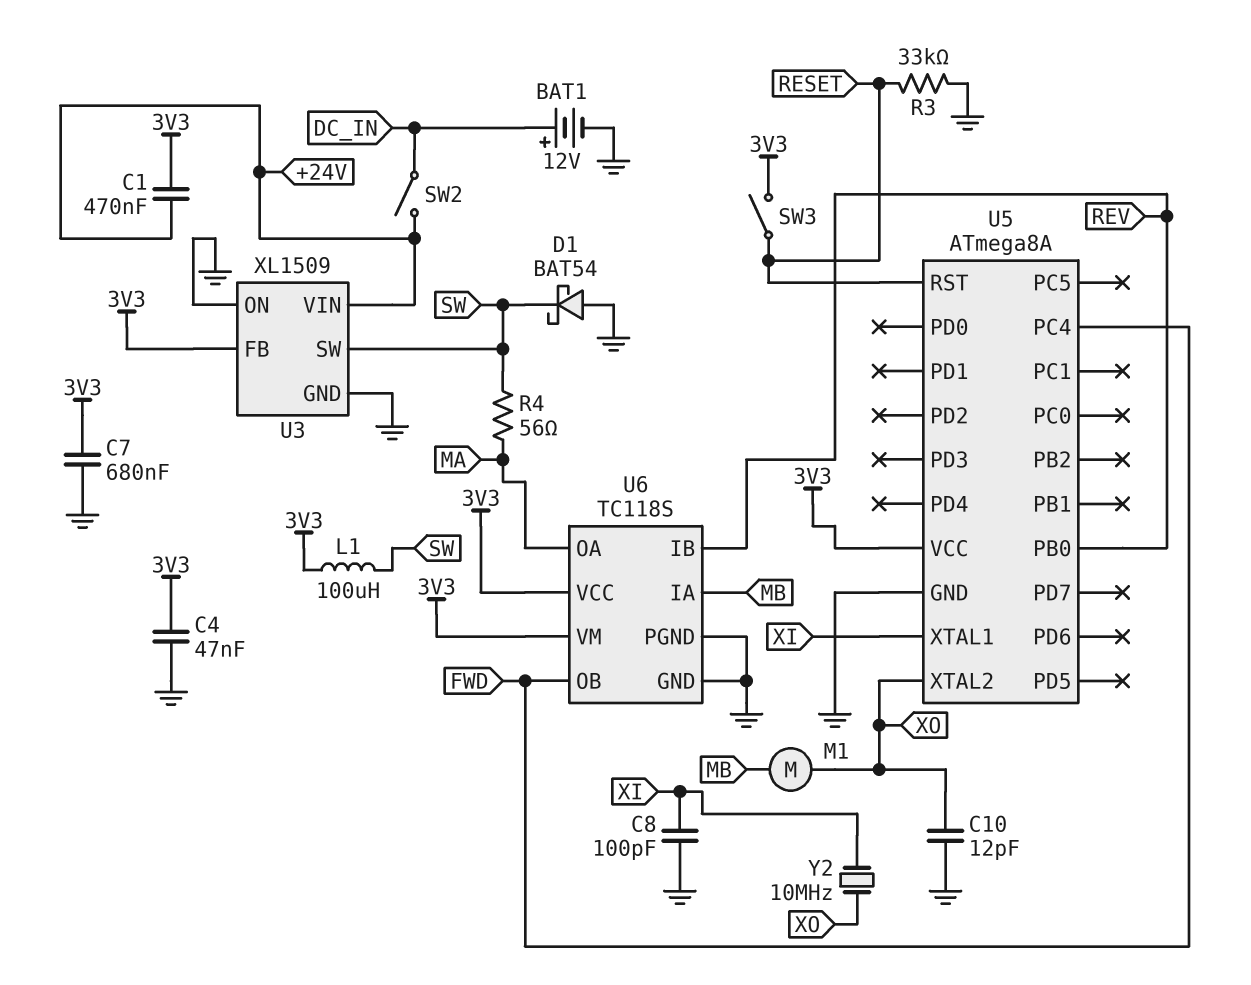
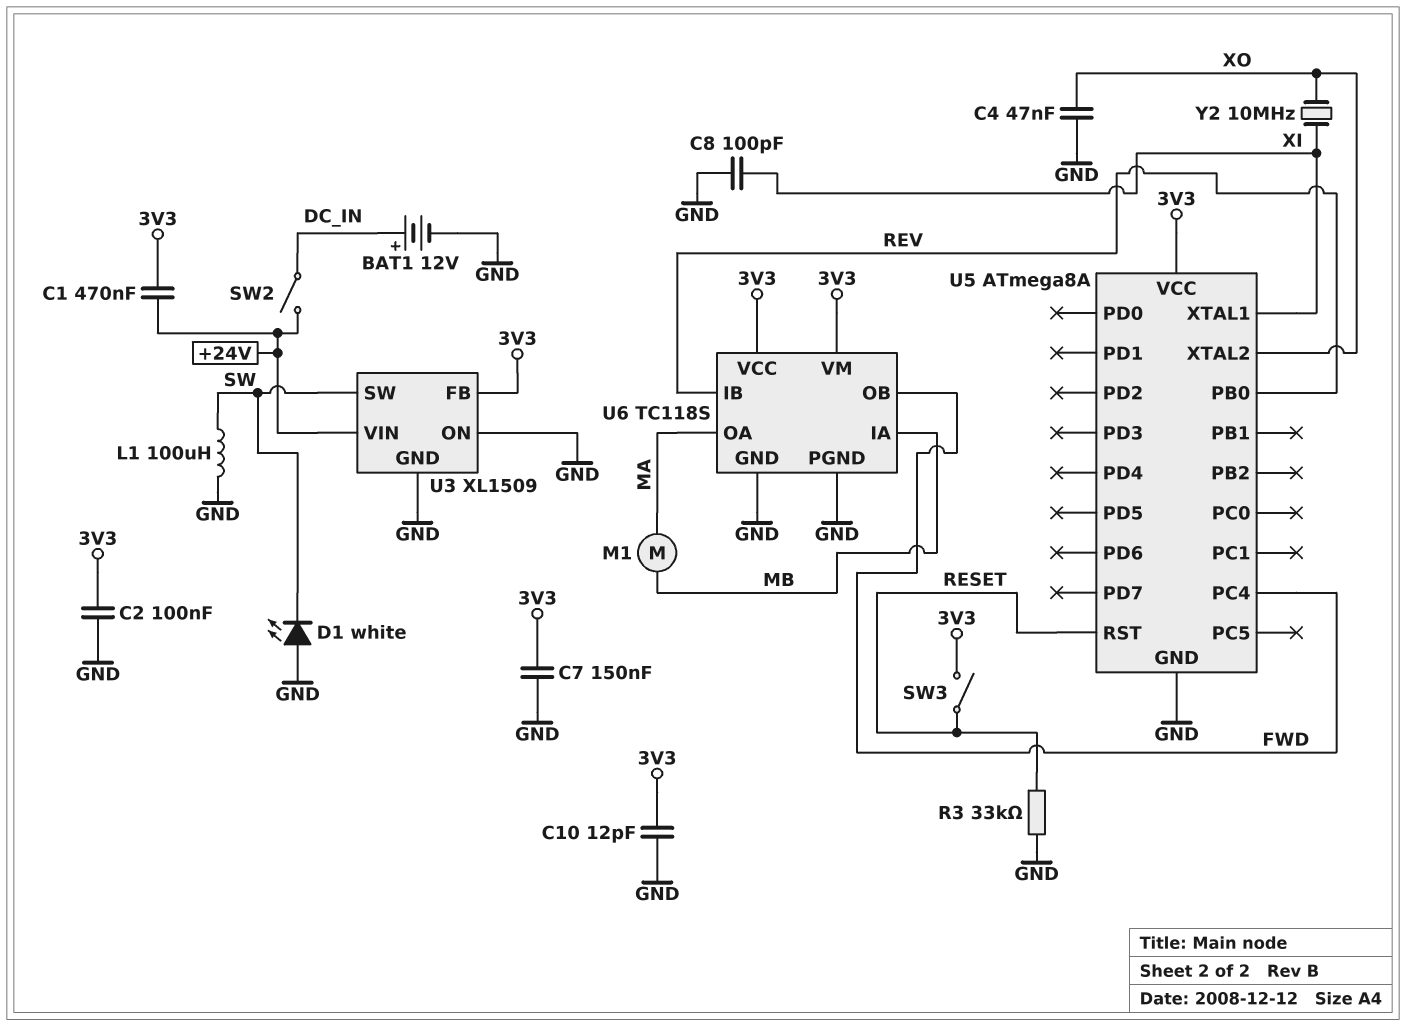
C2: none -> 100nF (3V3, GND)
C4: 47nF (3V3, GND) -> 47nF (GND, XO)
C7: 680nF (3V3, GND) -> 150nF (3V3, GND)
C10: 12pF (GND, XO) -> 12pF (3V3, GND)
D1: schottky BAT54 (A GND, K SW) -> LED white (A GND, K SW)
L1: 100uH (3V3, SW) -> 100uH (GND, SW)
M1: motor (MB, XO) -> motor (MA, MB)
R4: 56 (MA, SW) -> none

